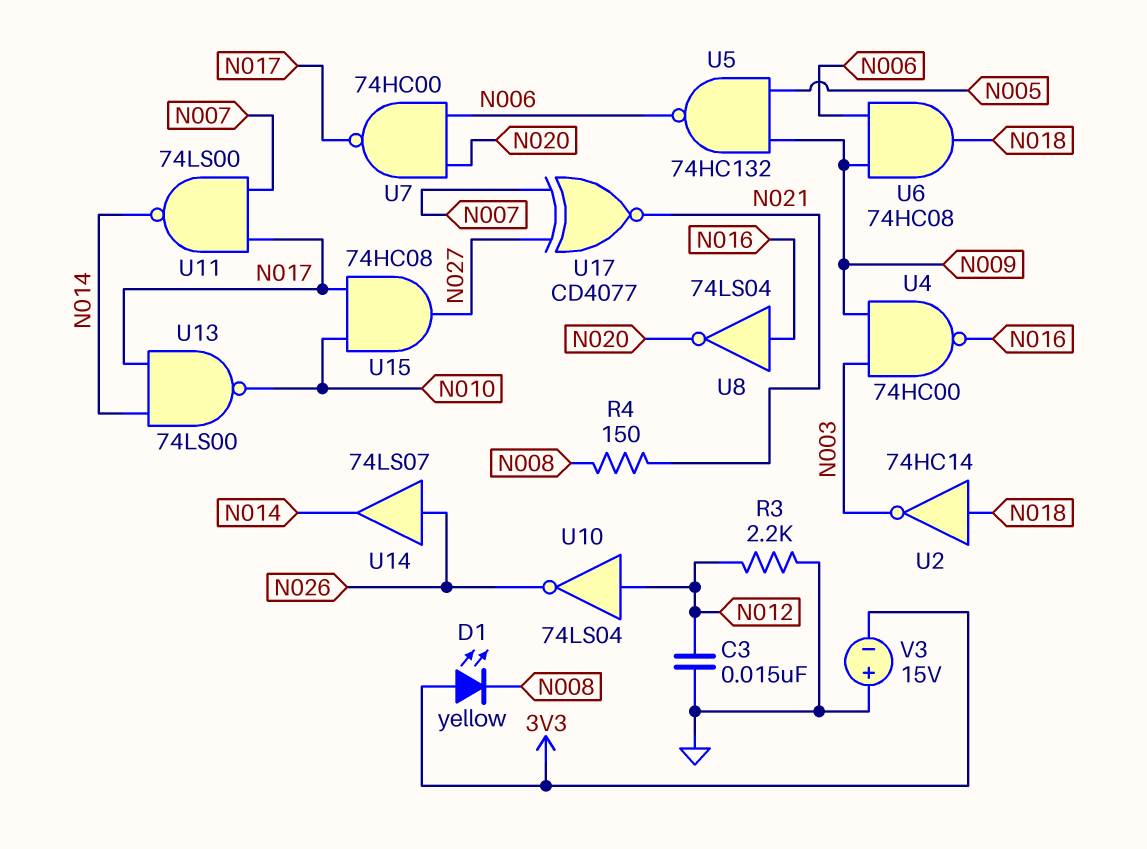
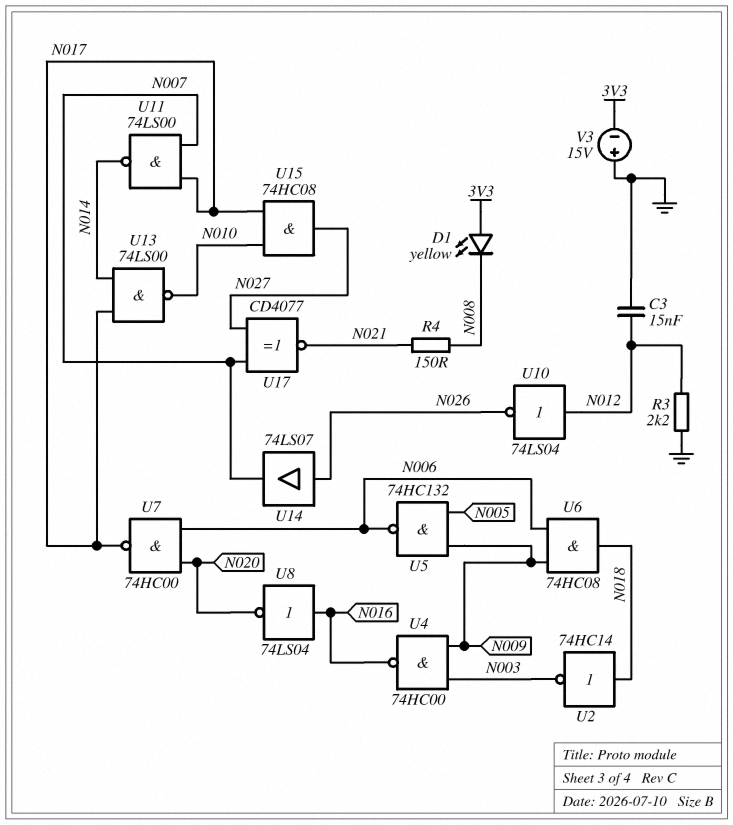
U14: buffer 74LS07 (in N026, out N014) -> buffer 74LS07 (in N026, out N007)

